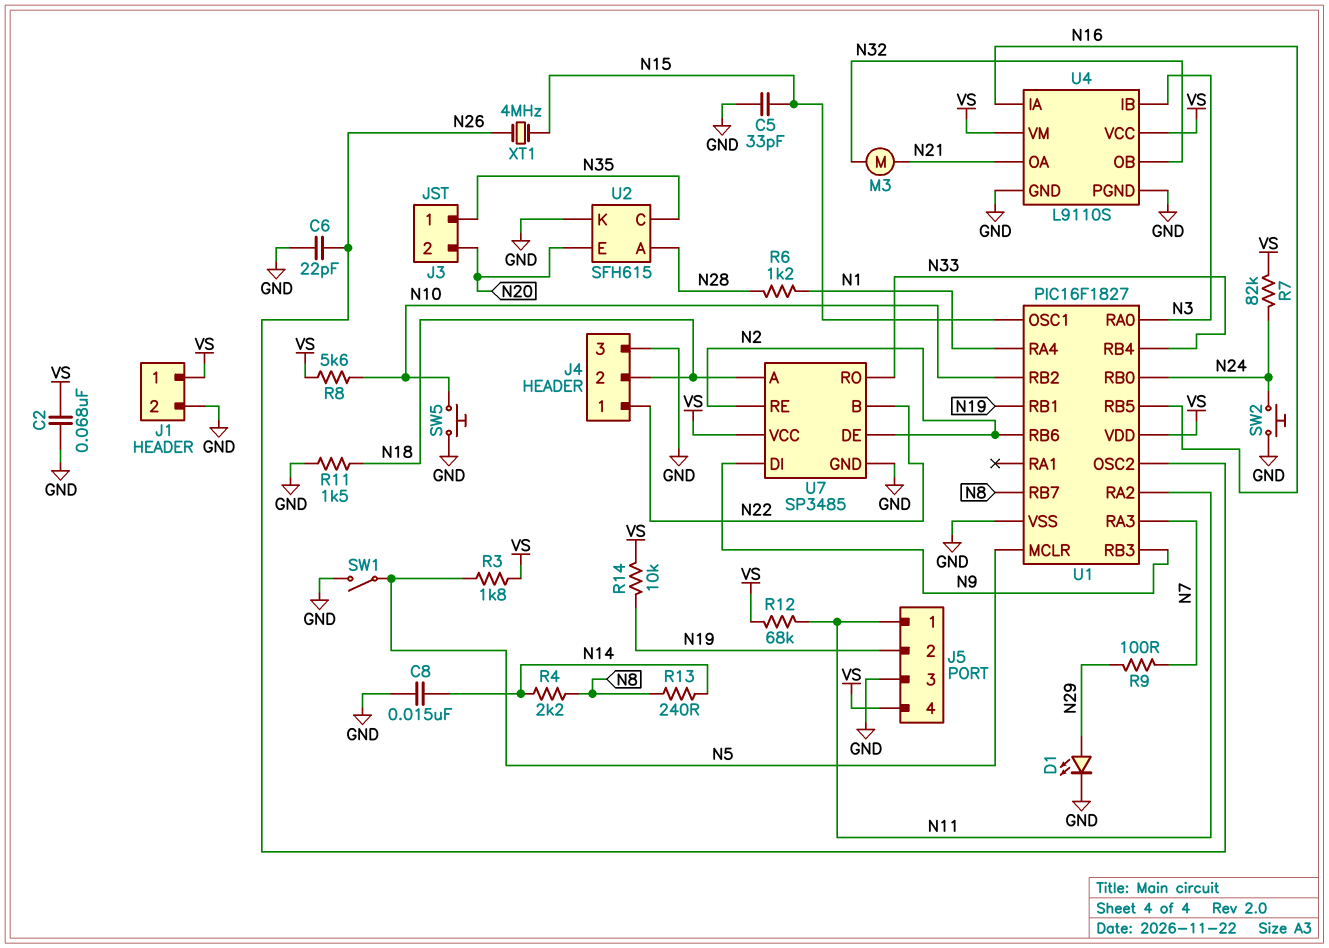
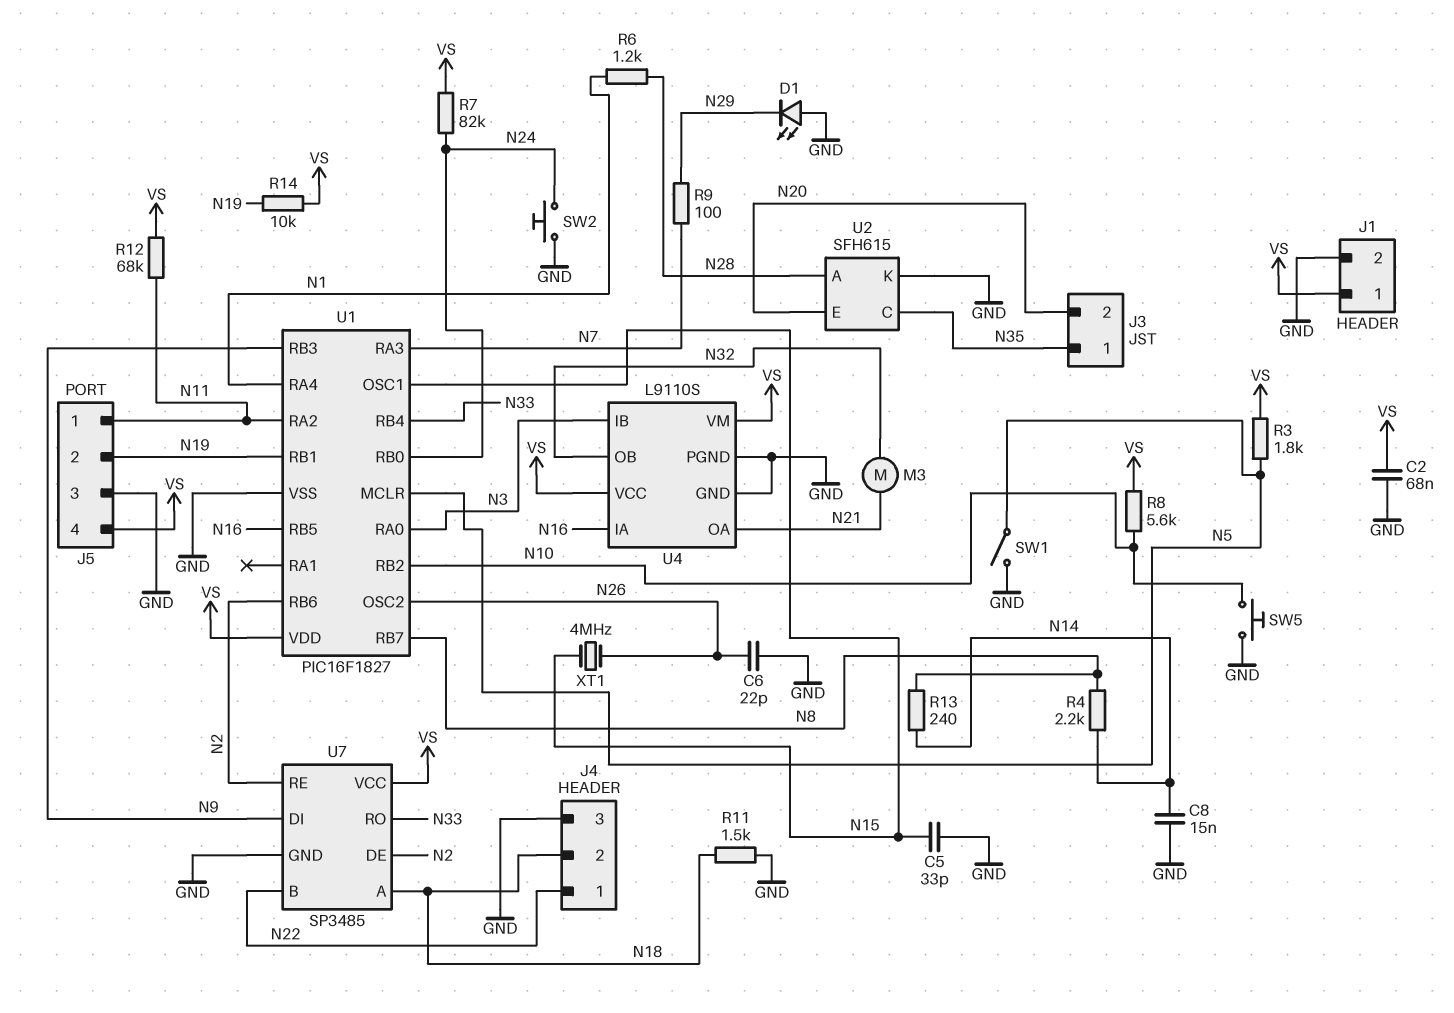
D1: LED (A N29, K GND) -> LED (A GND, K N29)

